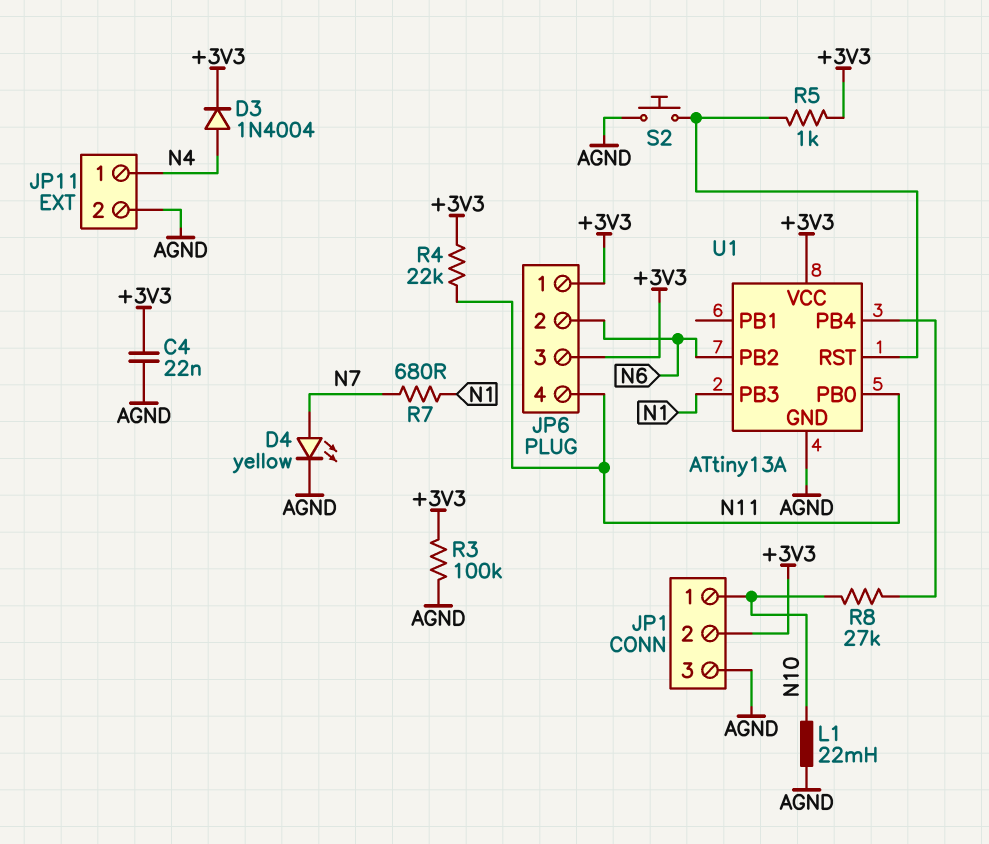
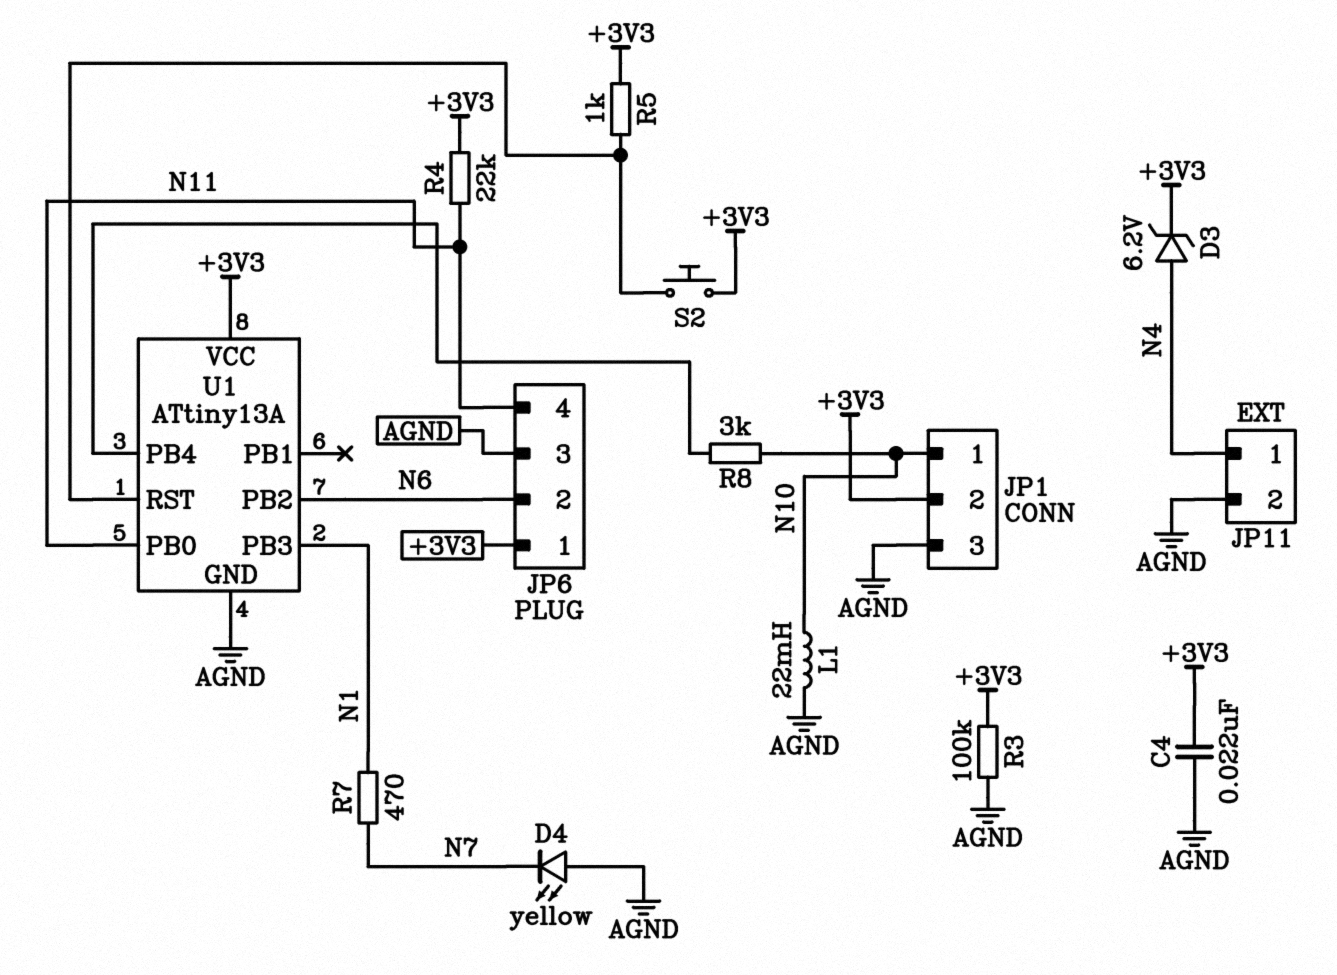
D3: diode 1N4004 (A N4, K +3V3) -> zener 6.2V (A N4, K +3V3)
D4: LED yellow (A N7, K AGND) -> LED yellow (A AGND, K N7)
JP6 pin 3: +3V3 -> AGND
R7: 680 (N1, N7) -> 470 (N1, N7)
R8: 27k (N10, U1/PB4) -> 3k (N10, U1/PB4)
S2: button (AGND, U1/RST) -> button (+3V3, U1/RST)

